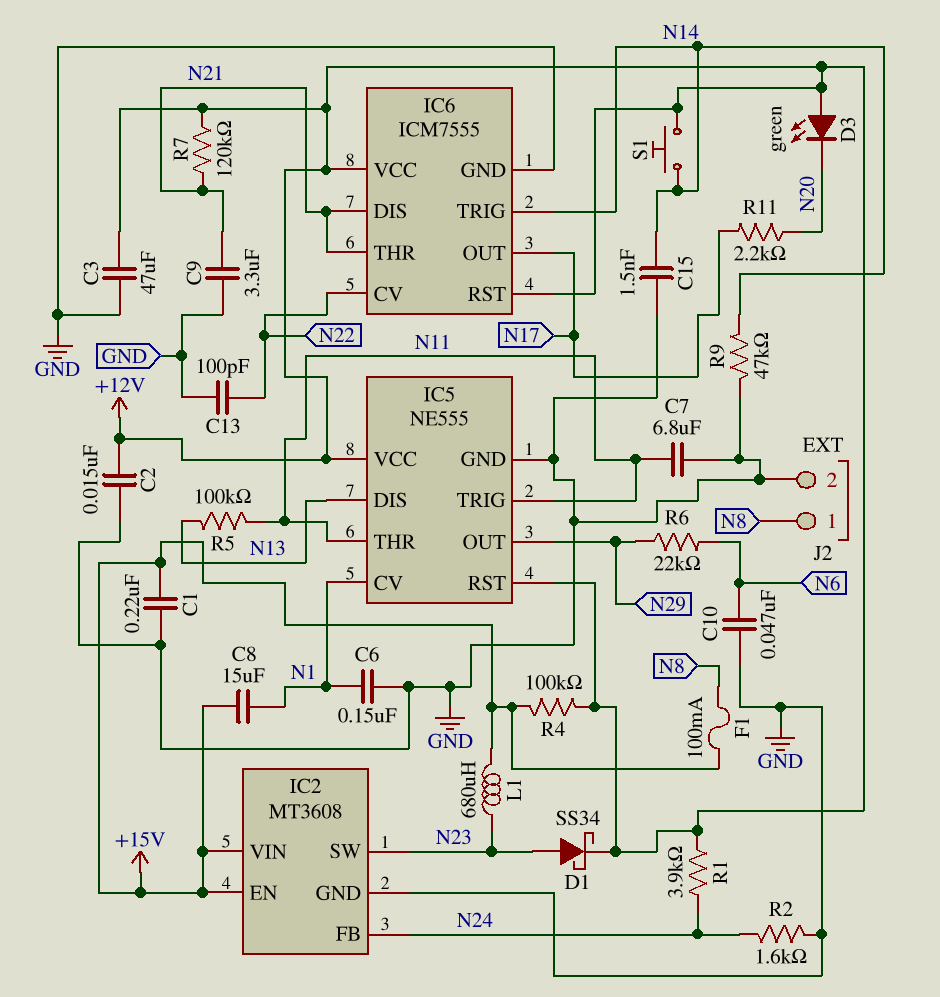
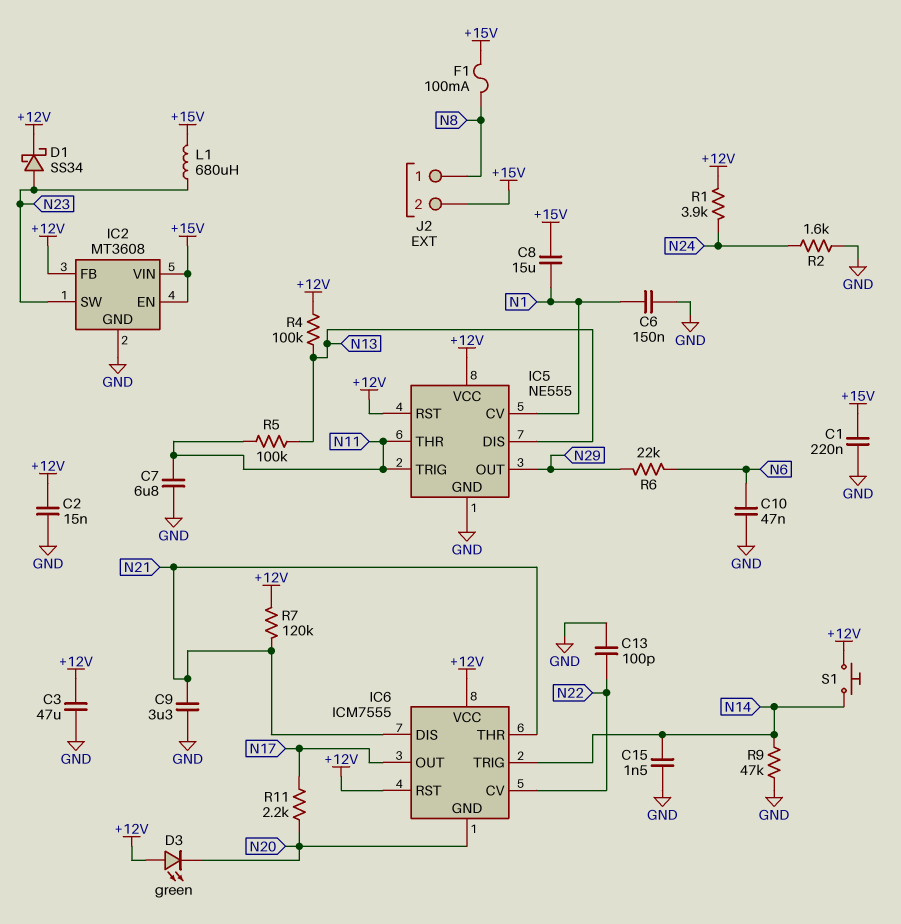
IC2 pin FB: N24 -> +12V
IC6 pin GND: GND -> N20
J2 pin 2: GND -> +15V
R4: 100k (+12V, +15V) -> 100k (+12V, N13)

